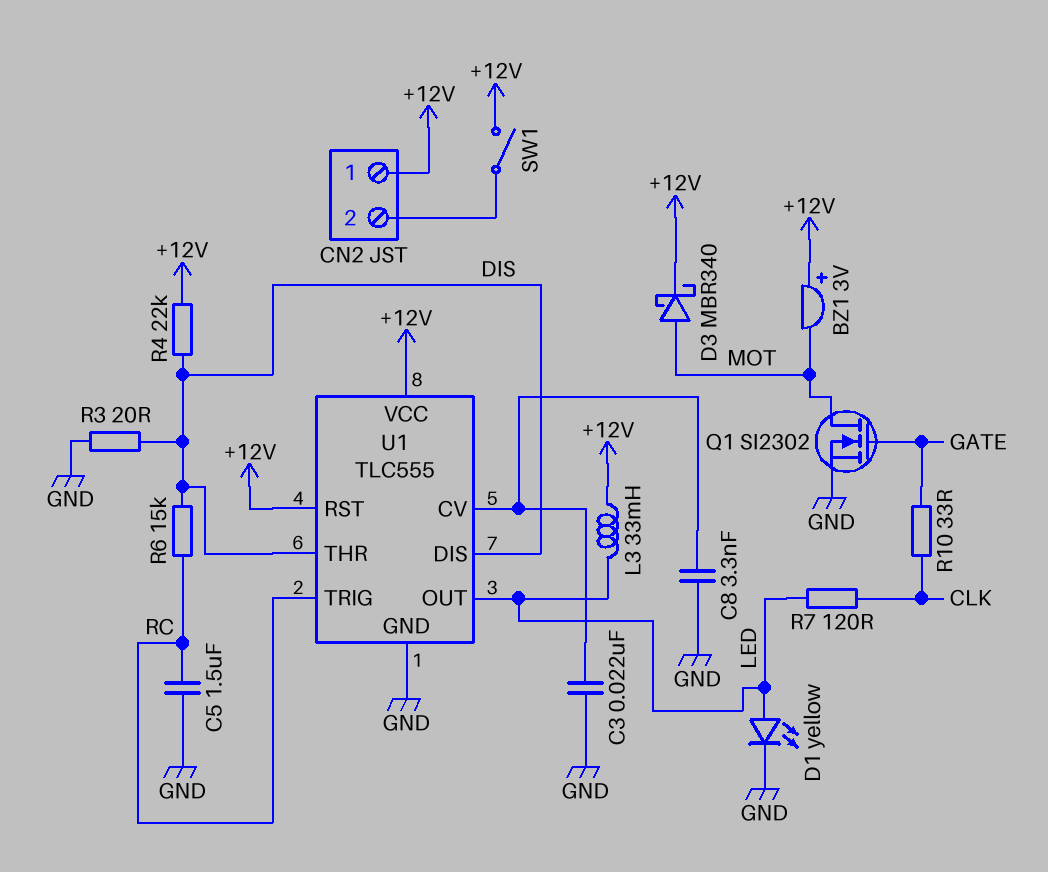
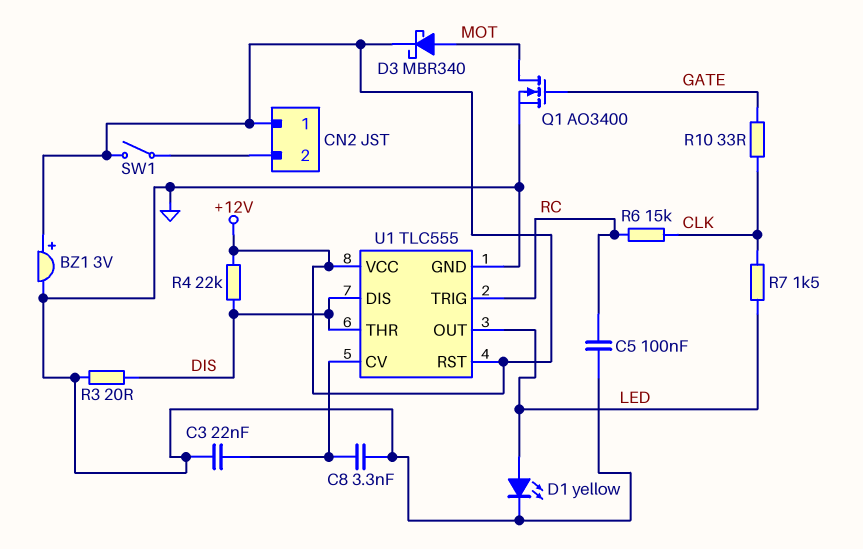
BZ1: buzzer 3V (plus +12V, minus MOT) -> buzzer 3V (plus +12V, minus GND)
C5: 1.5uF (GND, RC) -> 100nF (GND, RC)
L3: 33mH (+12V, LED) -> none
Q1: NMOS SI2302 (G GATE, D MOT, S GND) -> NMOS AO3400 (G GATE, D MOT, S GND)
R6: 15k (DIS, RC) -> 15k (CLK, RC)
R7: 120 (CLK, LED) -> 1.5k (CLK, LED)

